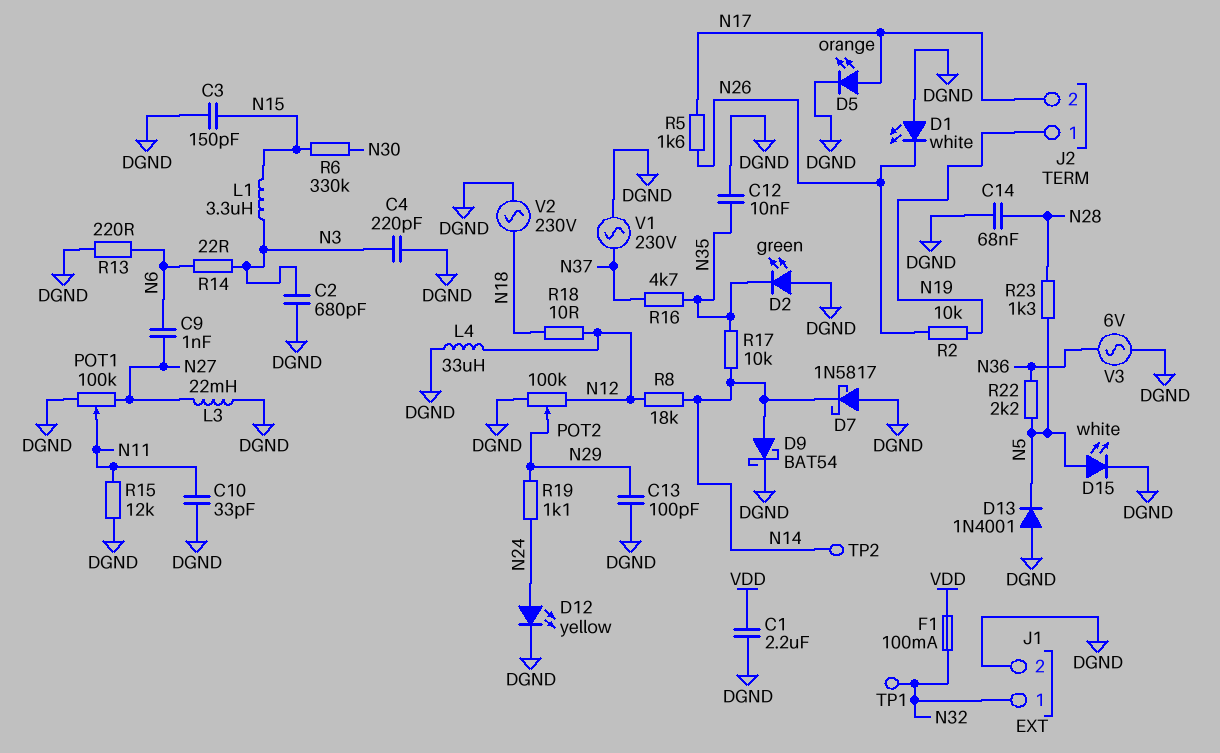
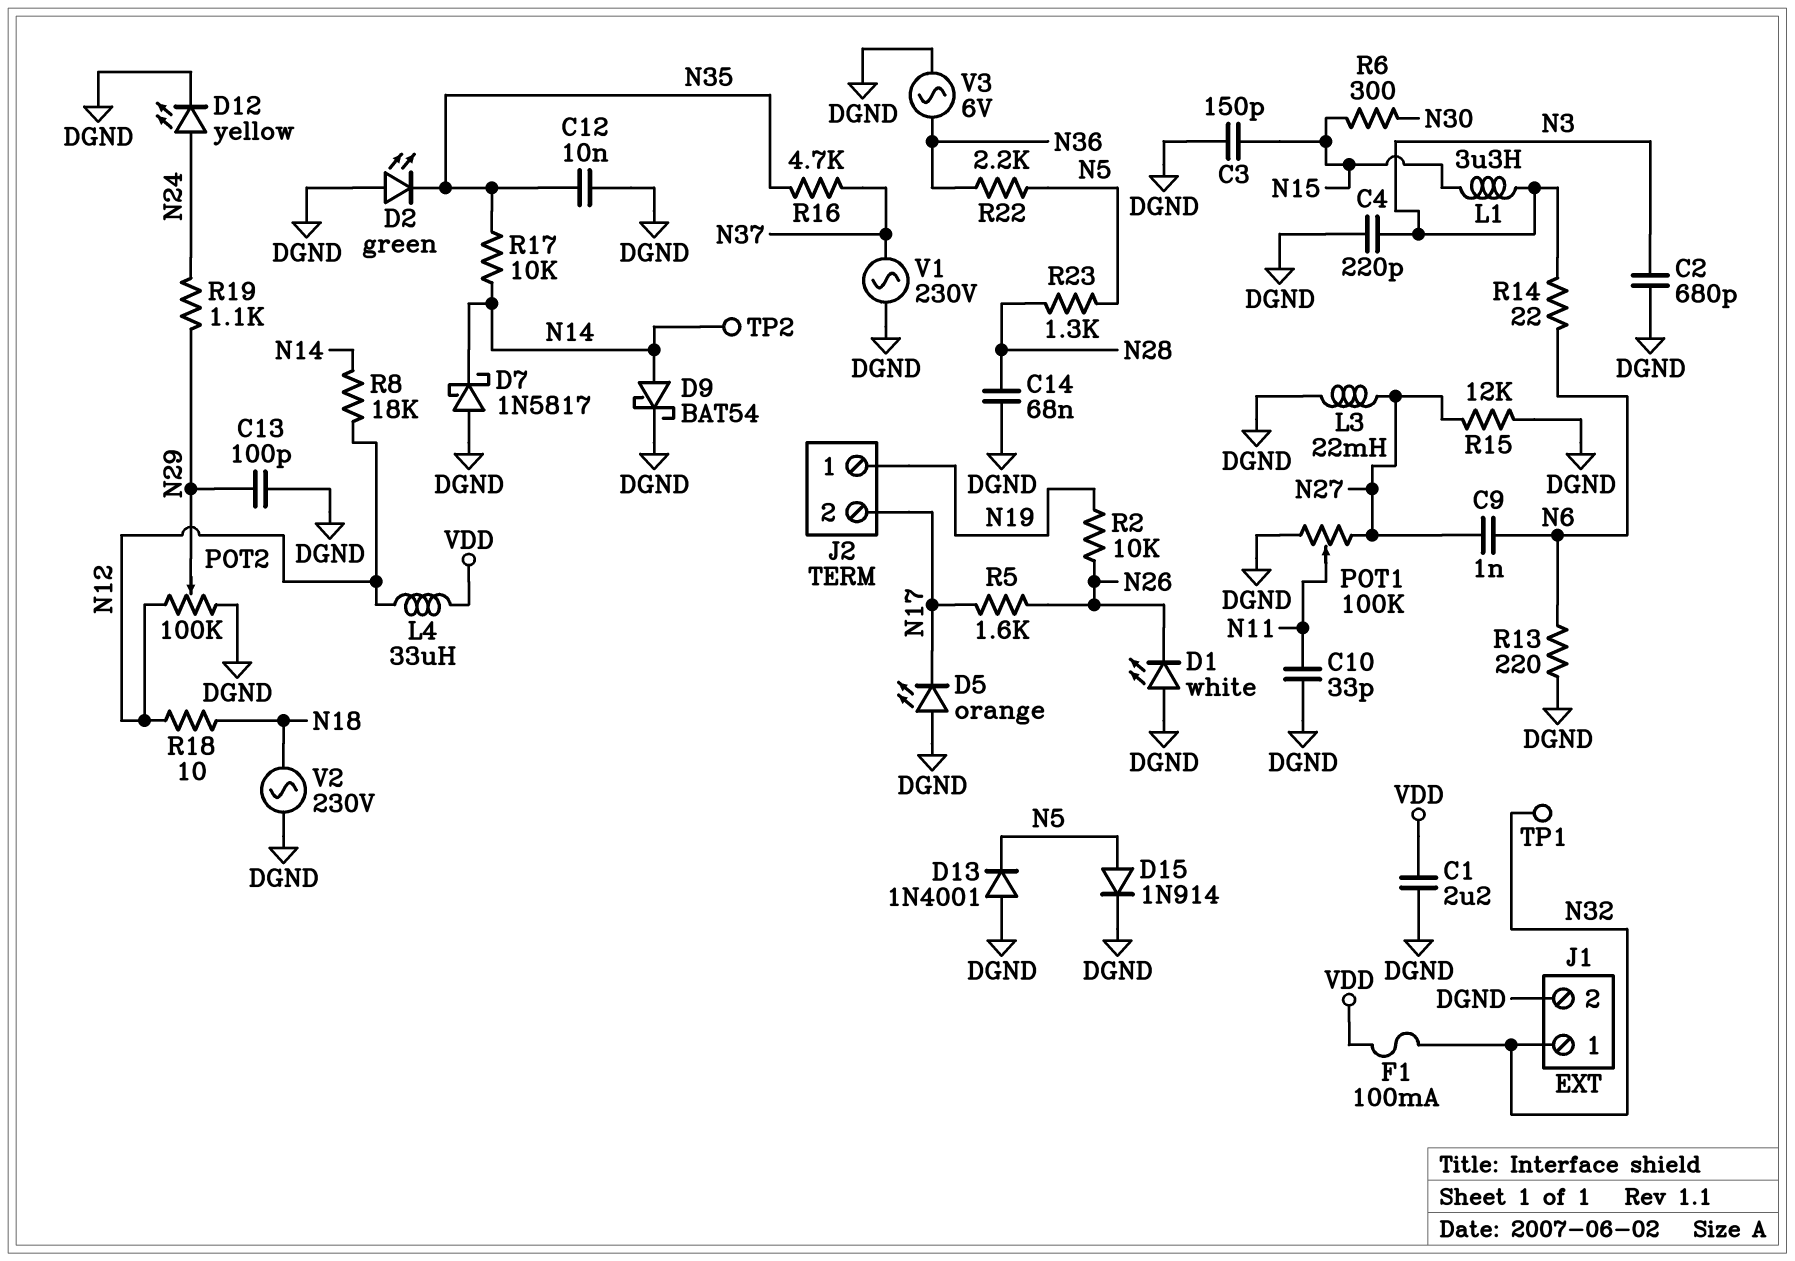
D5: LED orange (A N17, K DGND) -> LED orange (A DGND, K N17)
D15: LED white (A N5, K DGND) -> diode 1N914 (A N5, K DGND)
L4: 33uH (DGND, N12) -> 33uH (N12, VDD)
R6: 330k (N15, N30) -> 300 (N15, N30)
R15: 12k (DGND, N11) -> 12k (DGND, N27)

